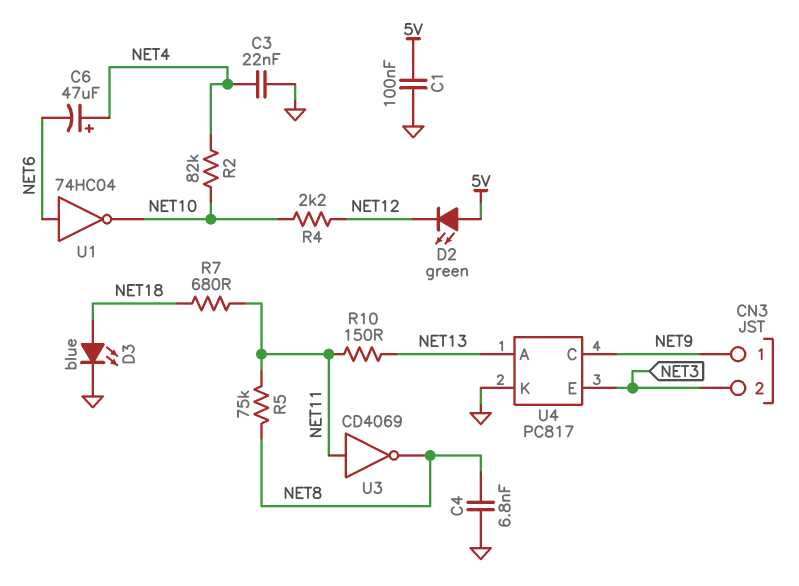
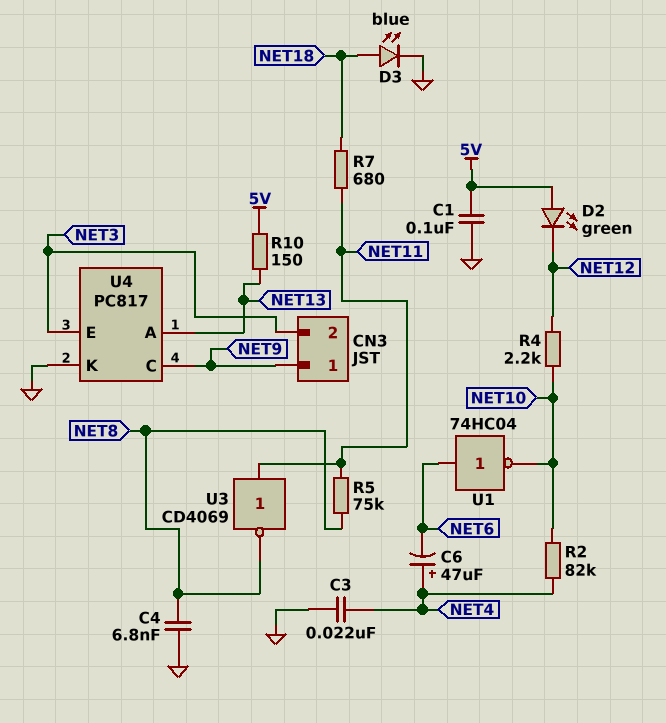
R10: 150 (NET11, NET13) -> 150 (5V, NET13)

